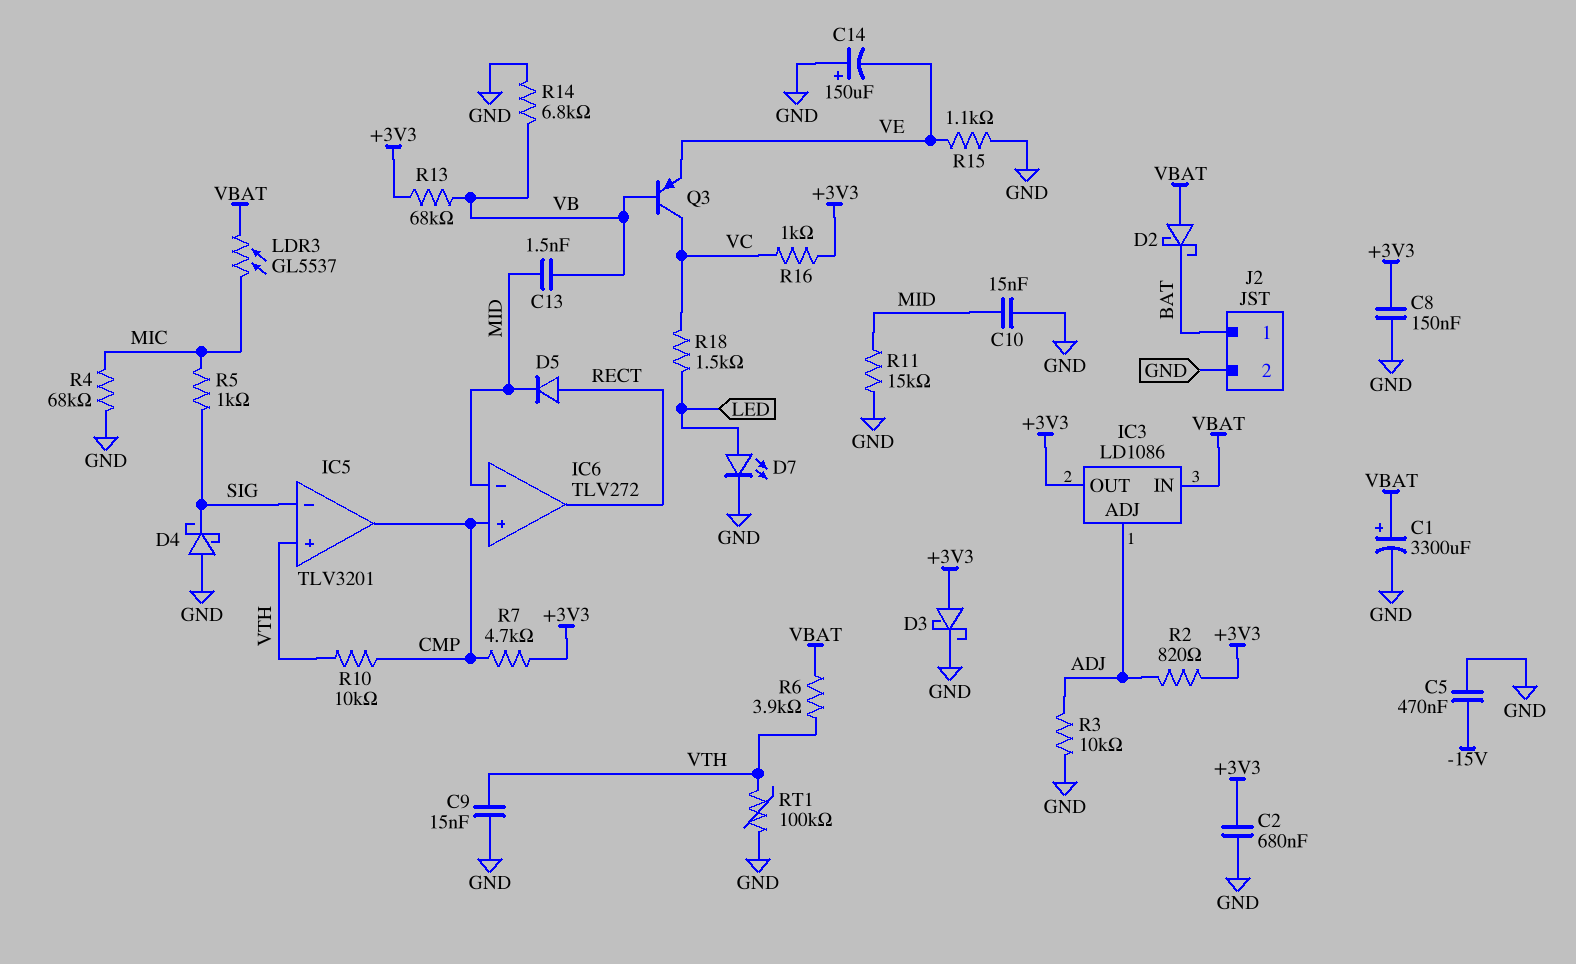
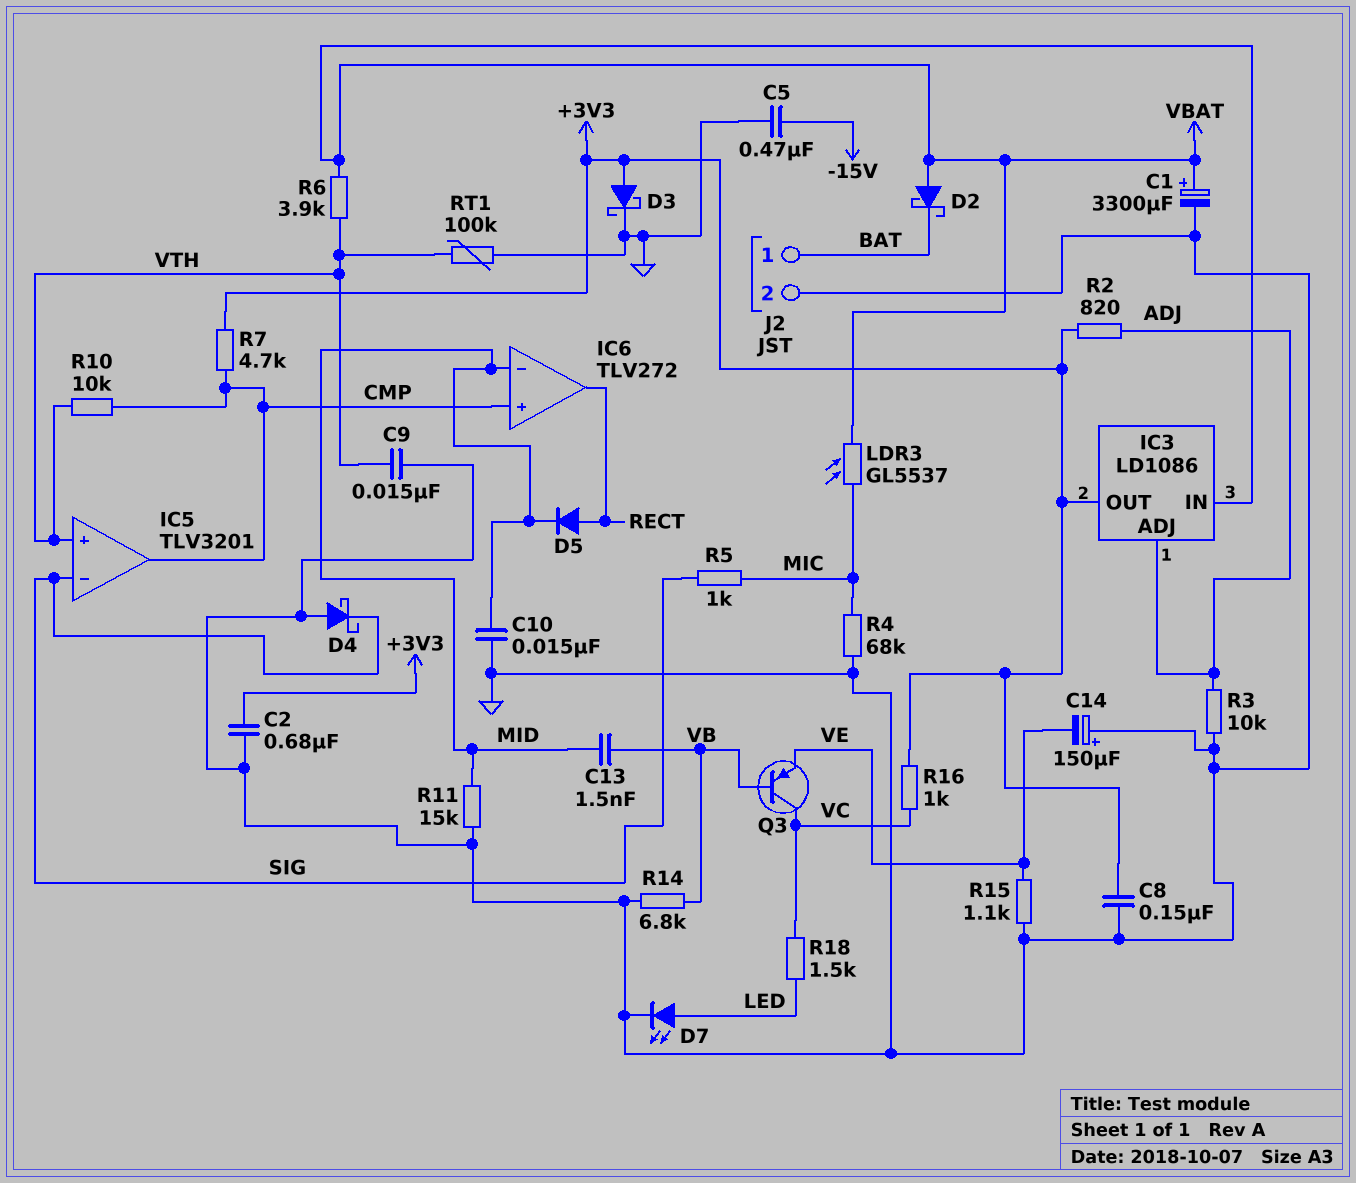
R13: 68k (+3V3, VB) -> none

